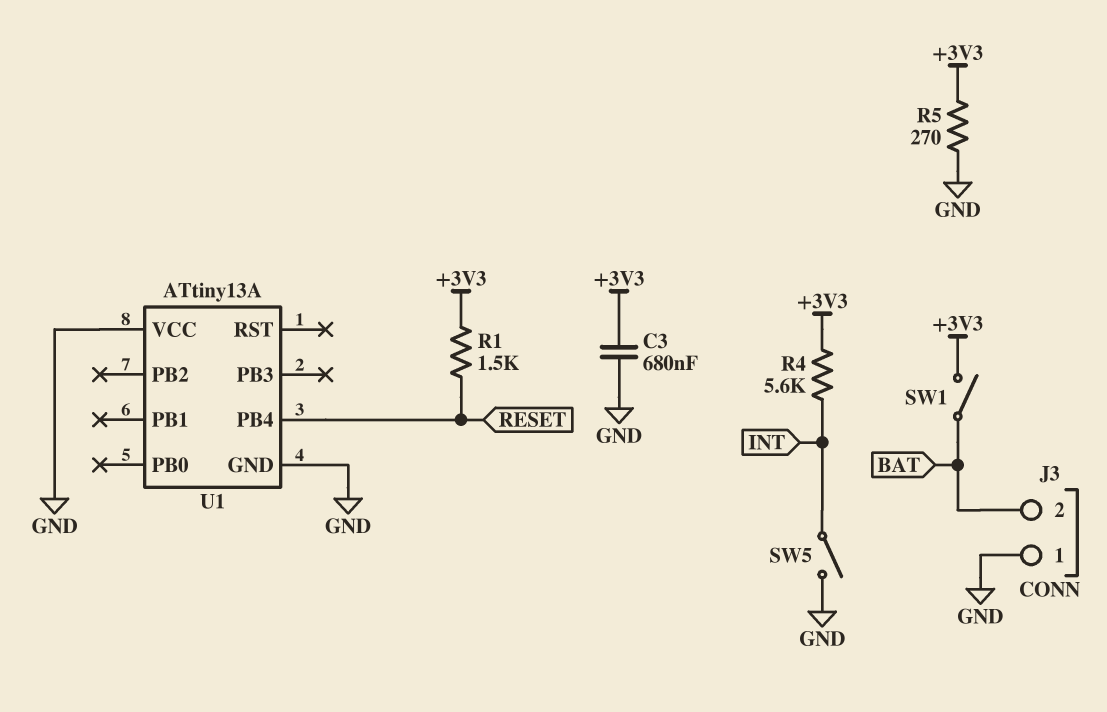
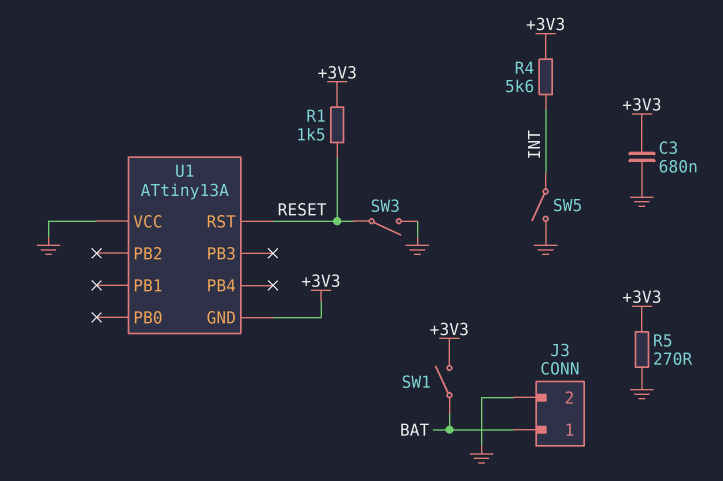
J3 pin 1: GND -> BAT
J3 pin 2: BAT -> GND
SW3: none -> switch (GND, RESET)
U1 pin GND: GND -> +3V3
U1 pin PB4: RESET -> none
U1 pin RST: none -> RESET

